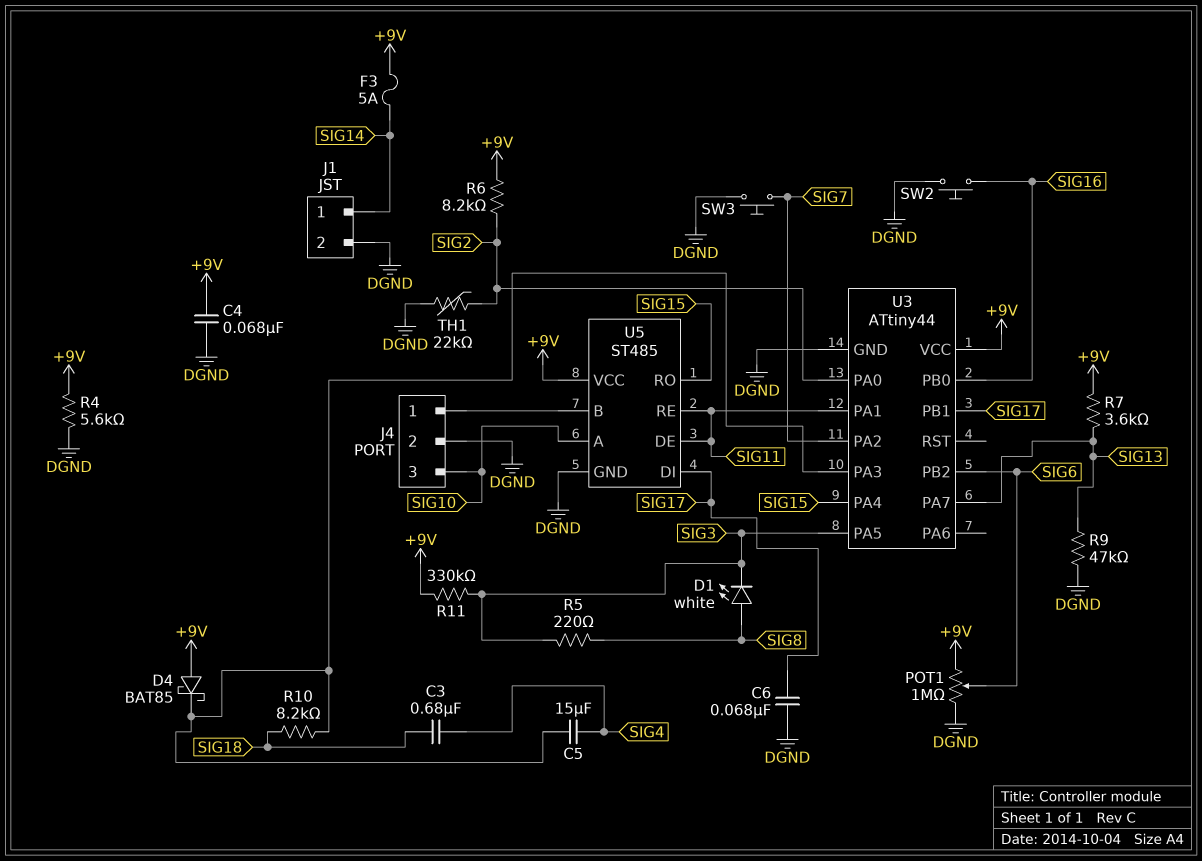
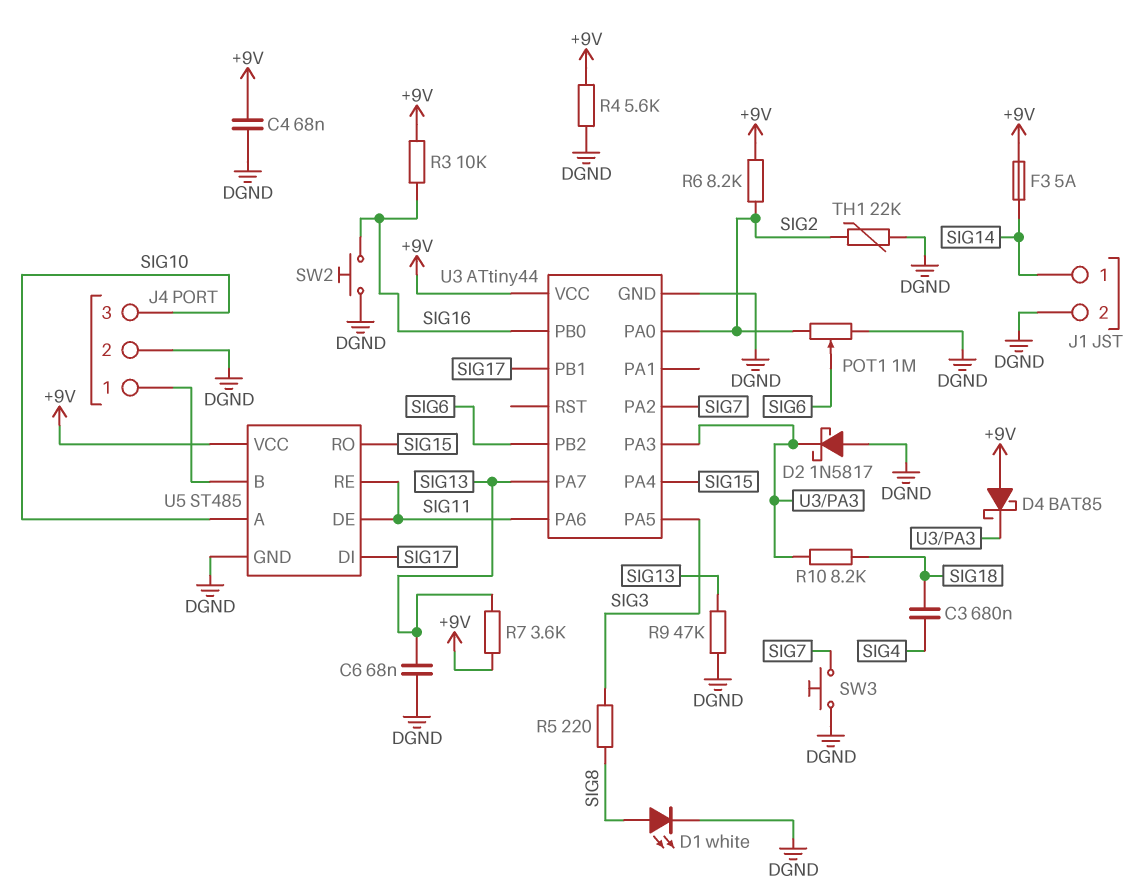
C5: 15uF (SIG4, U3/PA3) -> none
C6: 68nF (DGND, SIG17) -> 68nF (DGND, SIG13)
D1: LED white (A SIG8, K SIG3) -> LED white (A SIG8, K DGND)
D2: none -> schottky 1N5817 (A DGND, K U3/PA3)
POT1: 1M (+9V, DGND, wiper SIG6) -> 1M (DGND, SIG2, wiper SIG6)
R3: none -> 10k (+9V, SIG16)
R11: 330k (+9V, SIG3) -> none
U3 pin PA1: SIG11 -> none
U3 pin PA6: none -> SIG11

